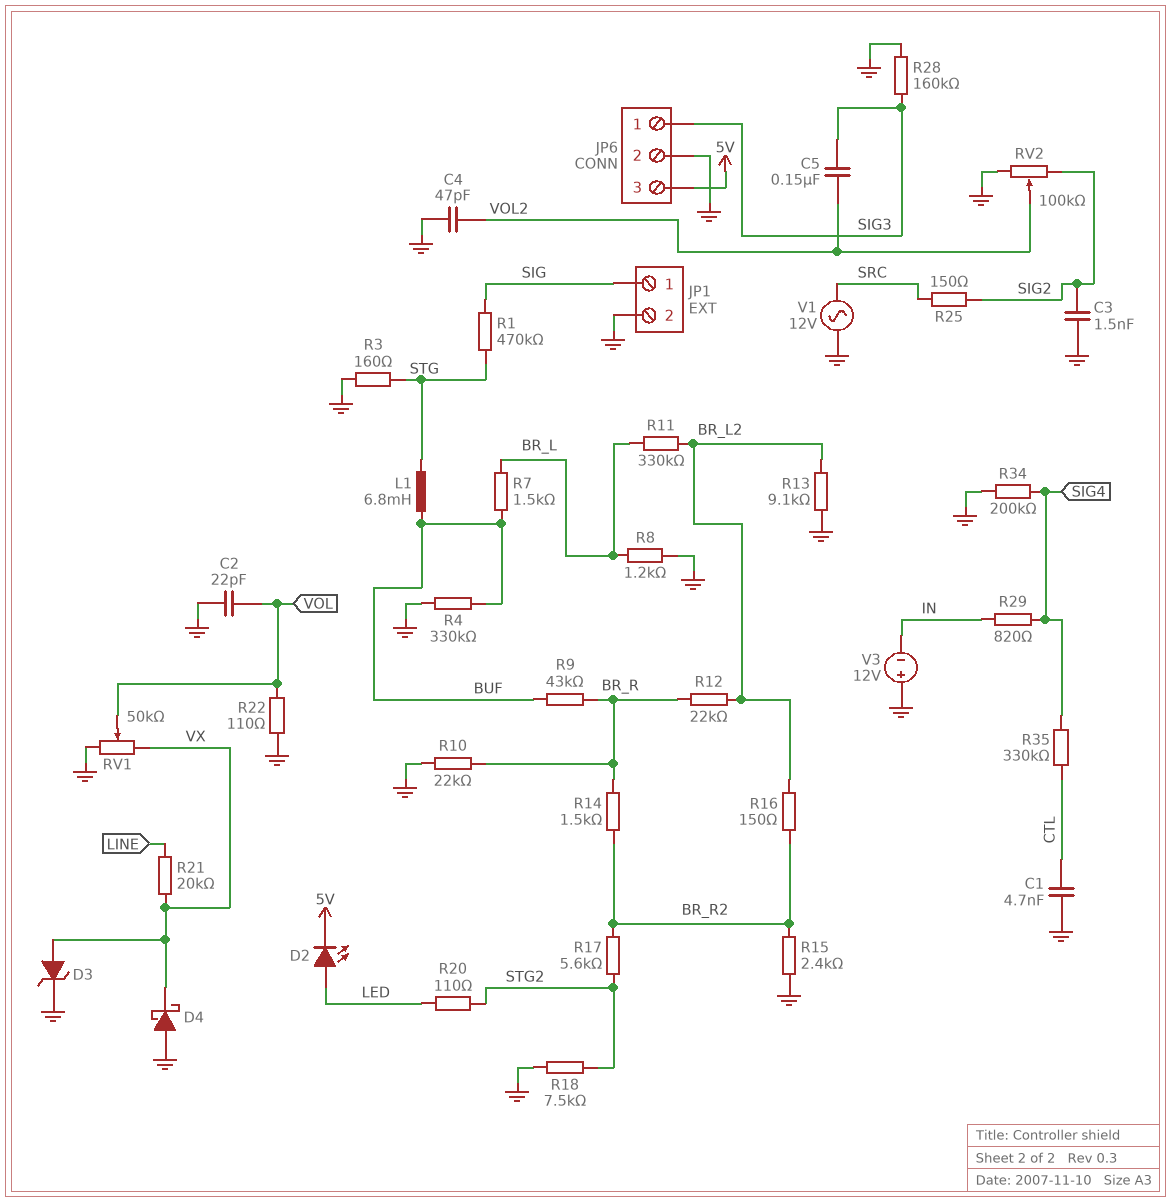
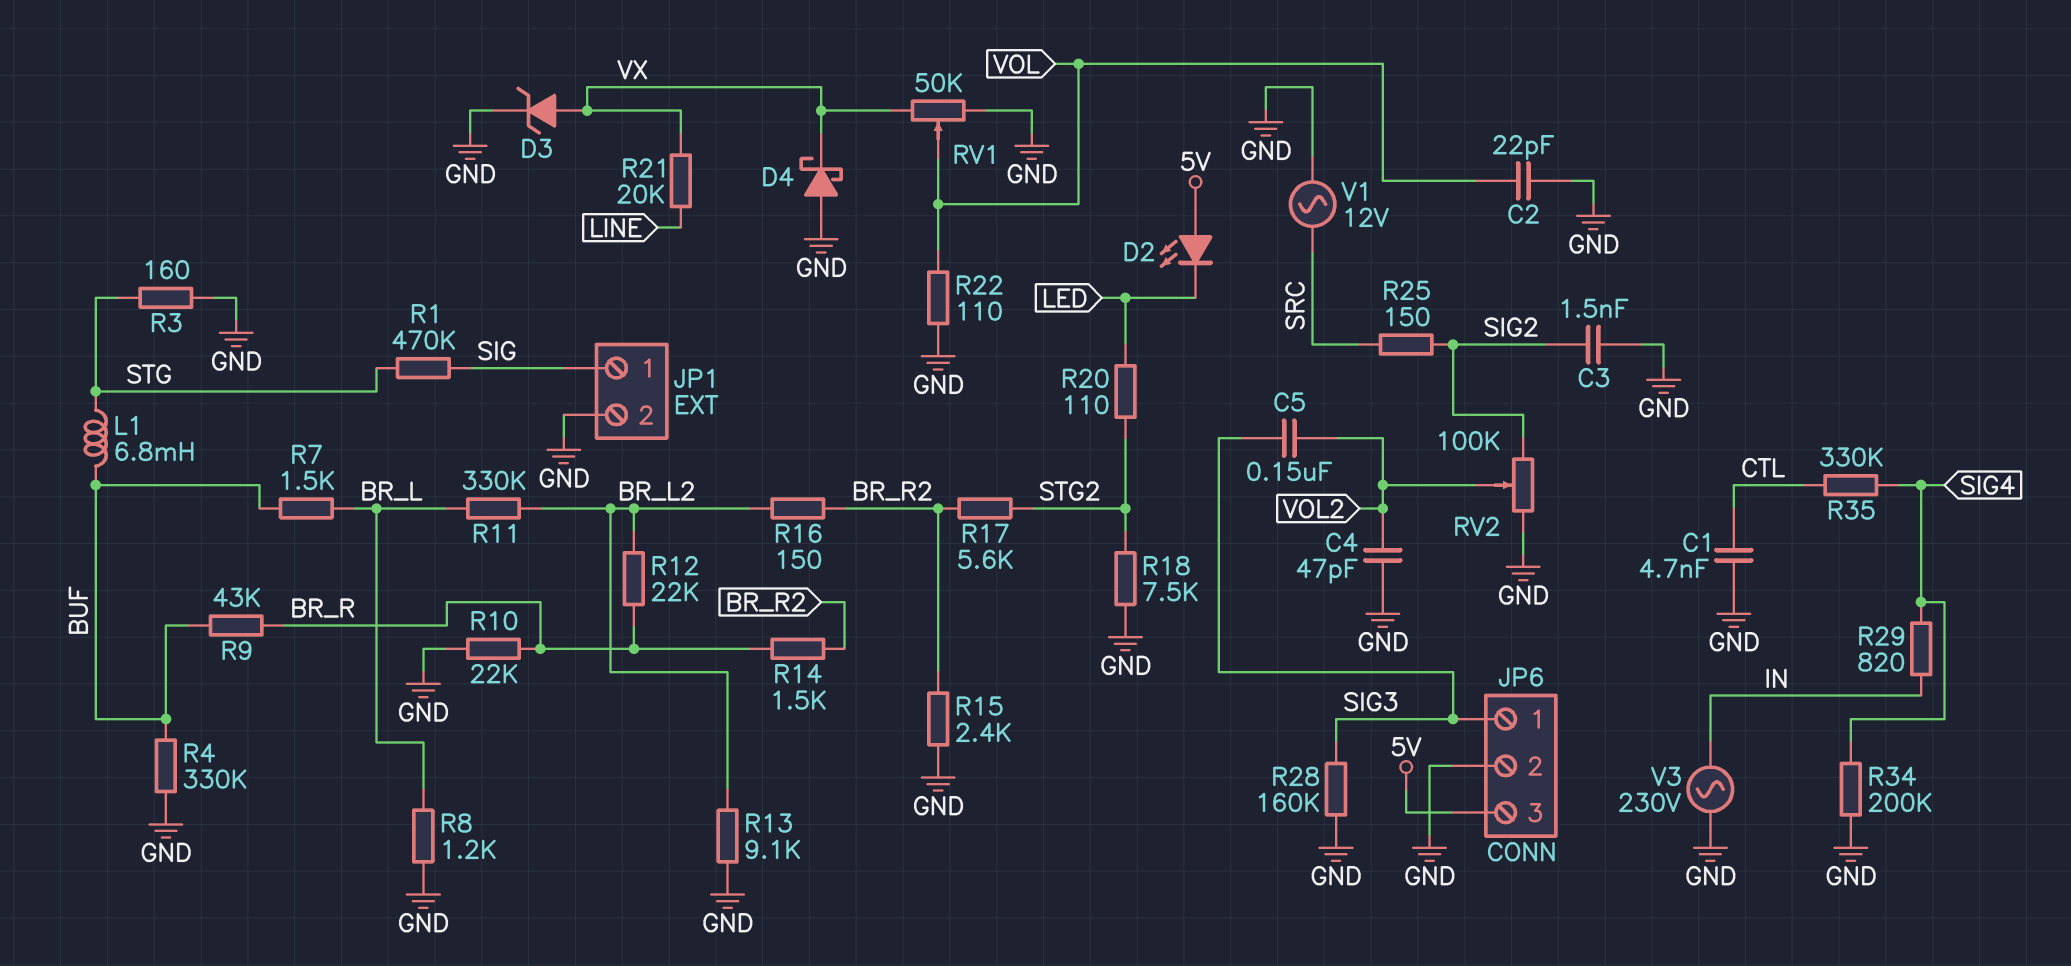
D2: LED (A LED, K 5V) -> LED (A 5V, K LED)
V3: 12V (plus GND, minus IN) -> AC 230V (GND, IN)

